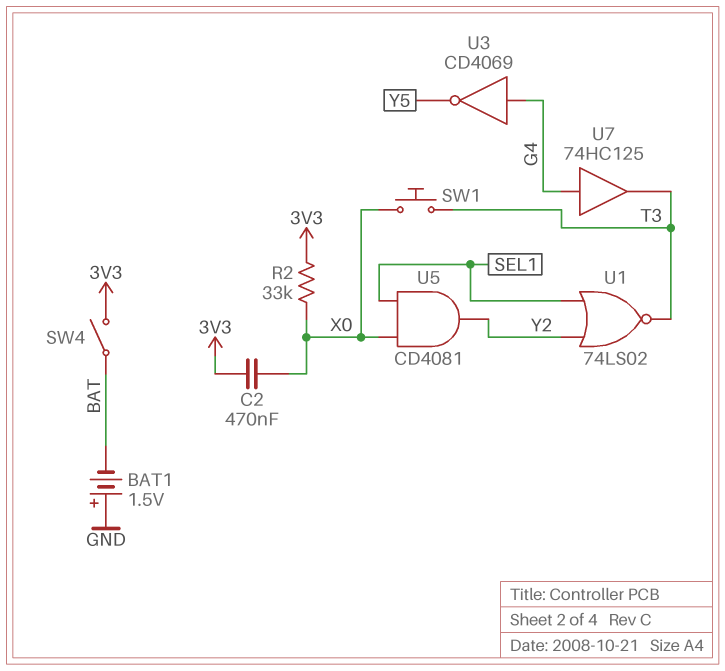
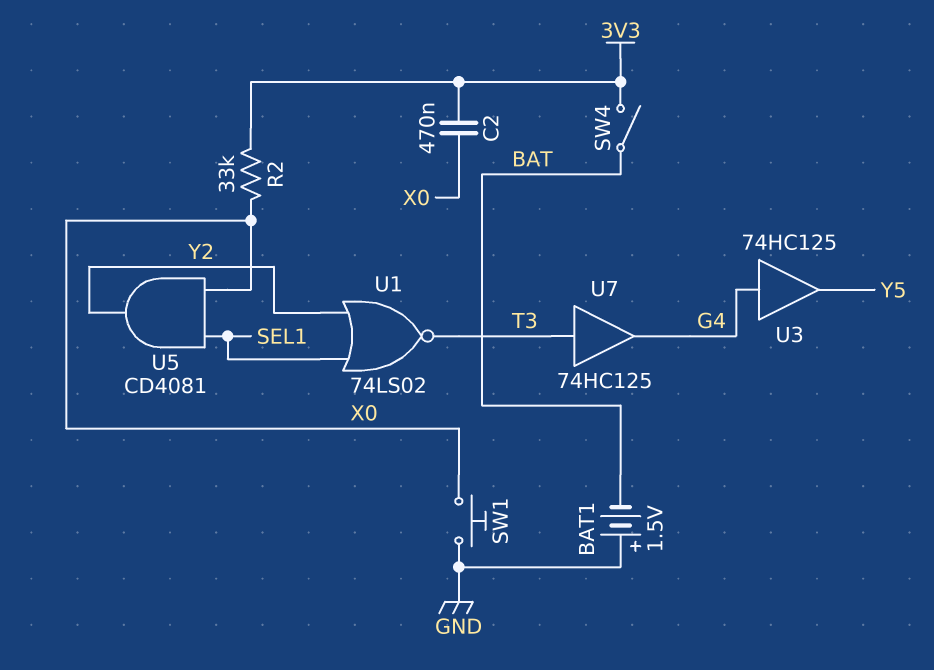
SW1: button (T3, X0) -> button (GND, X0)
U3: NOT CD4069 (in G4, out Y5) -> buffer 74HC125 (in G4, out Y5)
U7: buffer 74HC125 (in G4, out T3) -> buffer 74HC125 (in T3, out G4)

